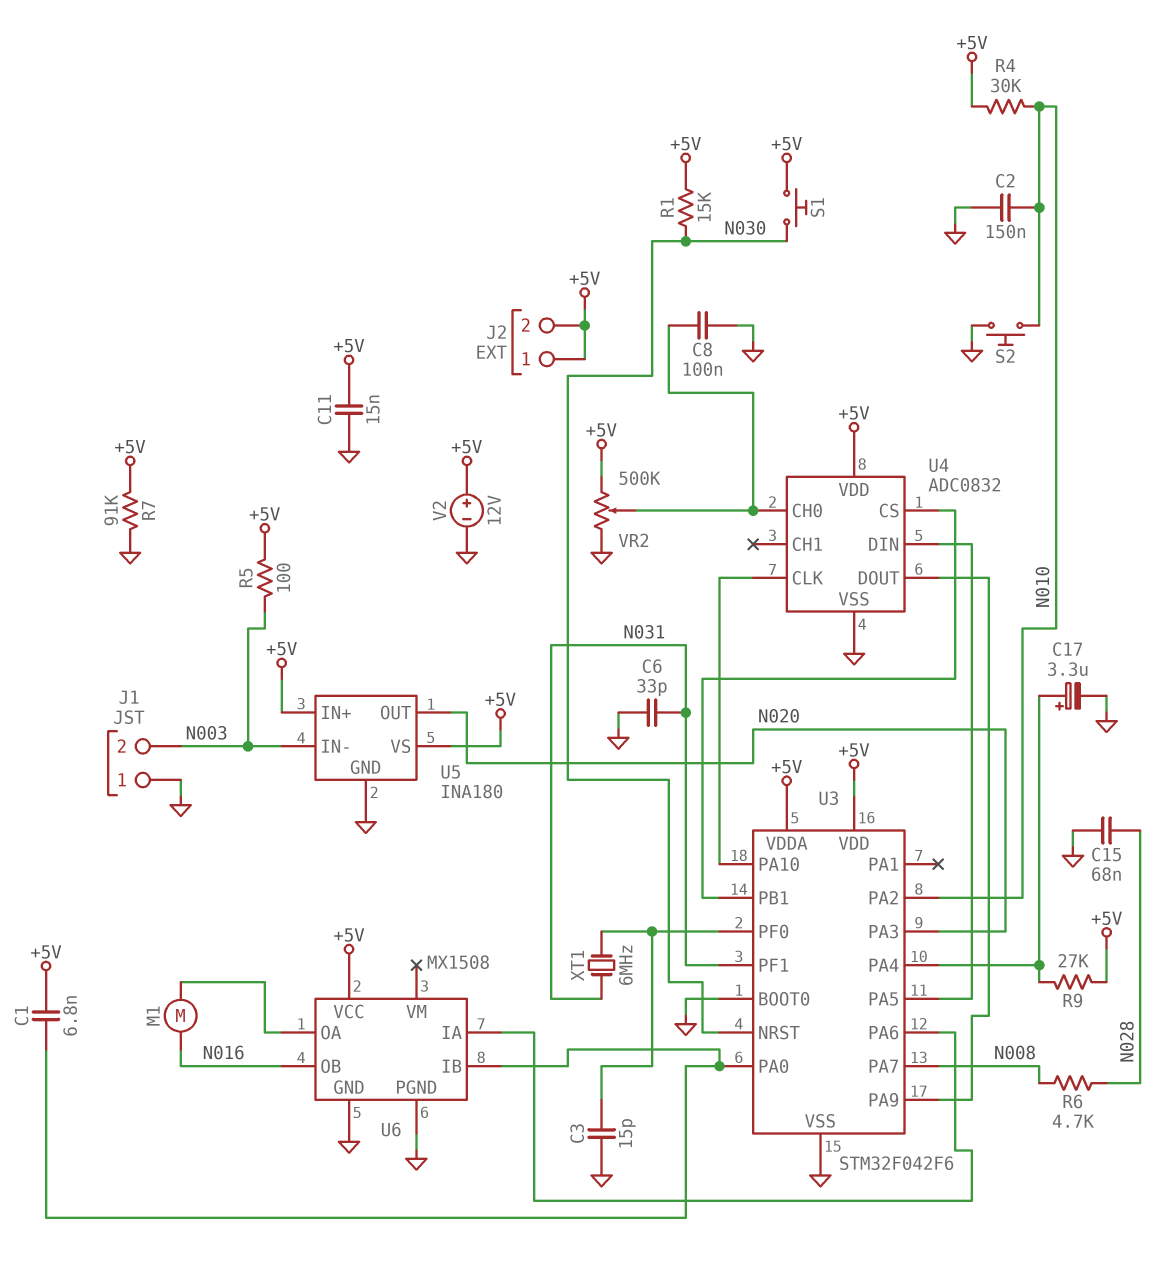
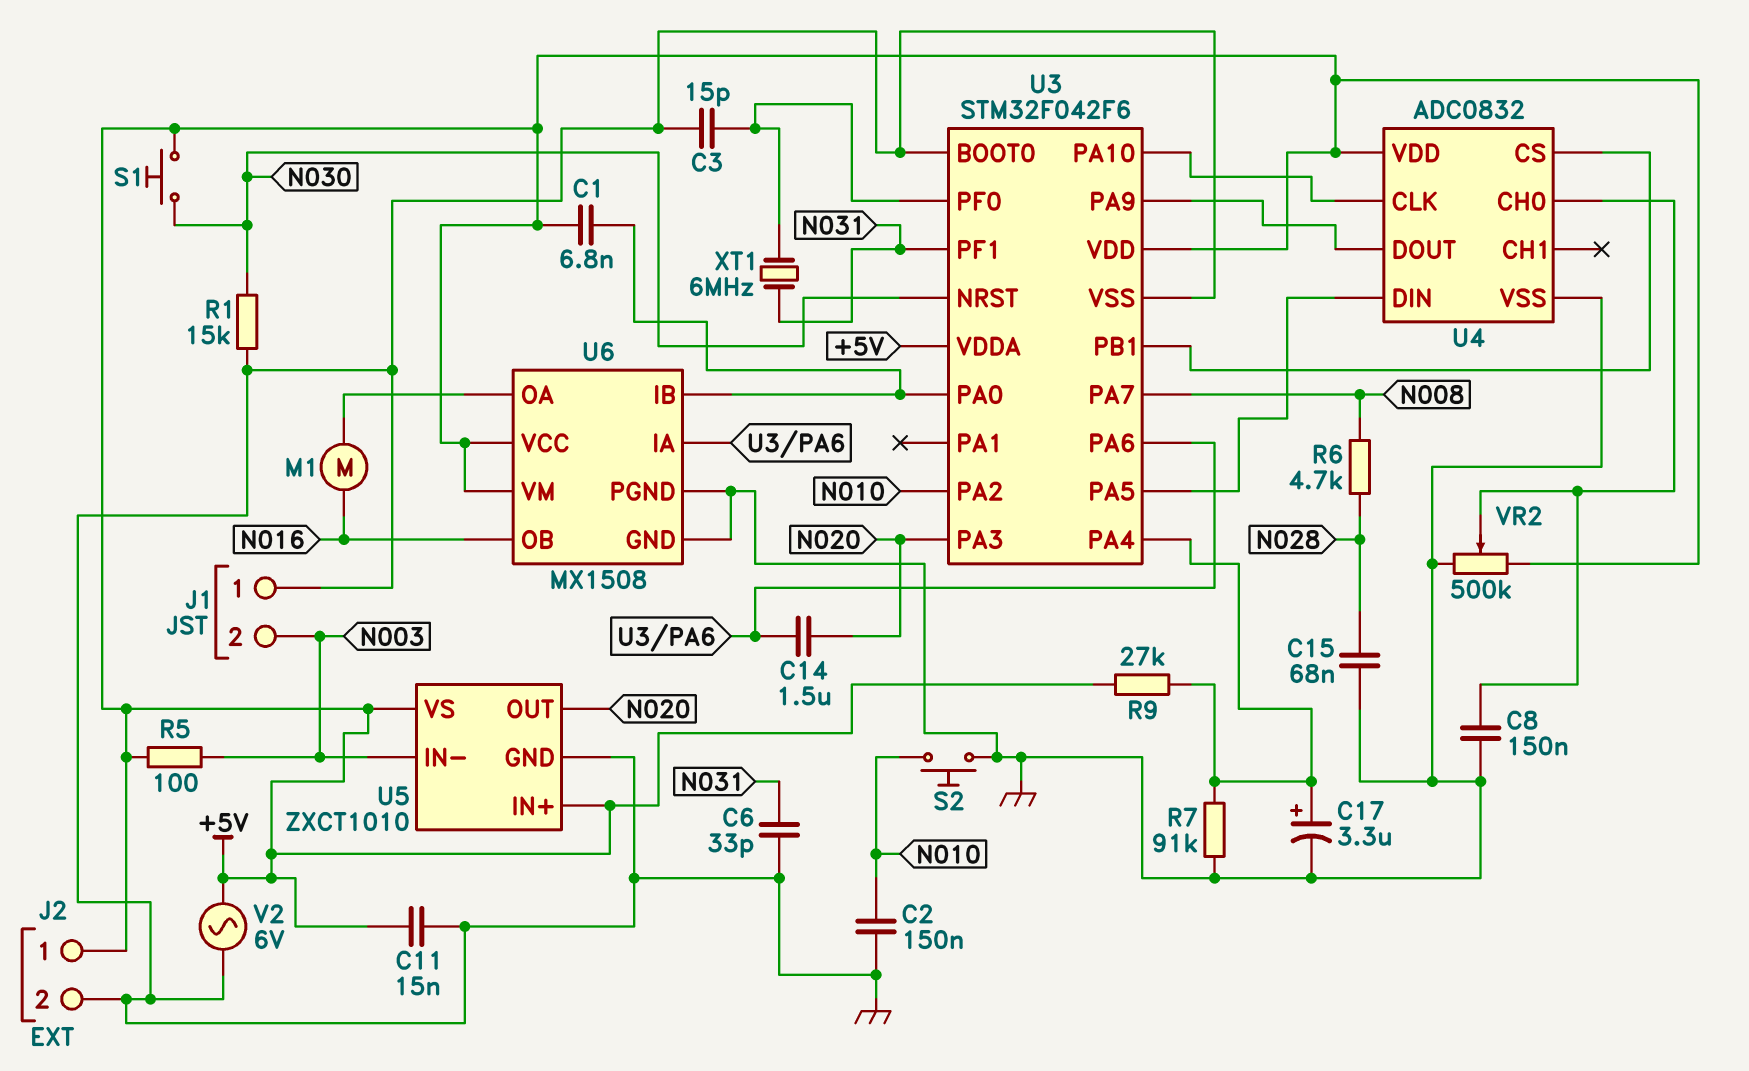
C8: 100nF (GND, U4/CH0) -> 150nF (GND, U4/CH0)
C14: none -> 1.5uF (N020, U3/PA6)
J2 pin 2: +5V -> GND
R1: 15k (+5V, N030) -> 15k (GND, N030)
R4: 30k (+5V, N010) -> none
R7: 91k (+5V, GND) -> 91k (GND, U3/PA4)
U5: INA180 -> ZXCT1010
U6 pin VM: none -> +5V
V2: 12V (plus +5V, minus GND) -> AC 6V (+5V, GND)

